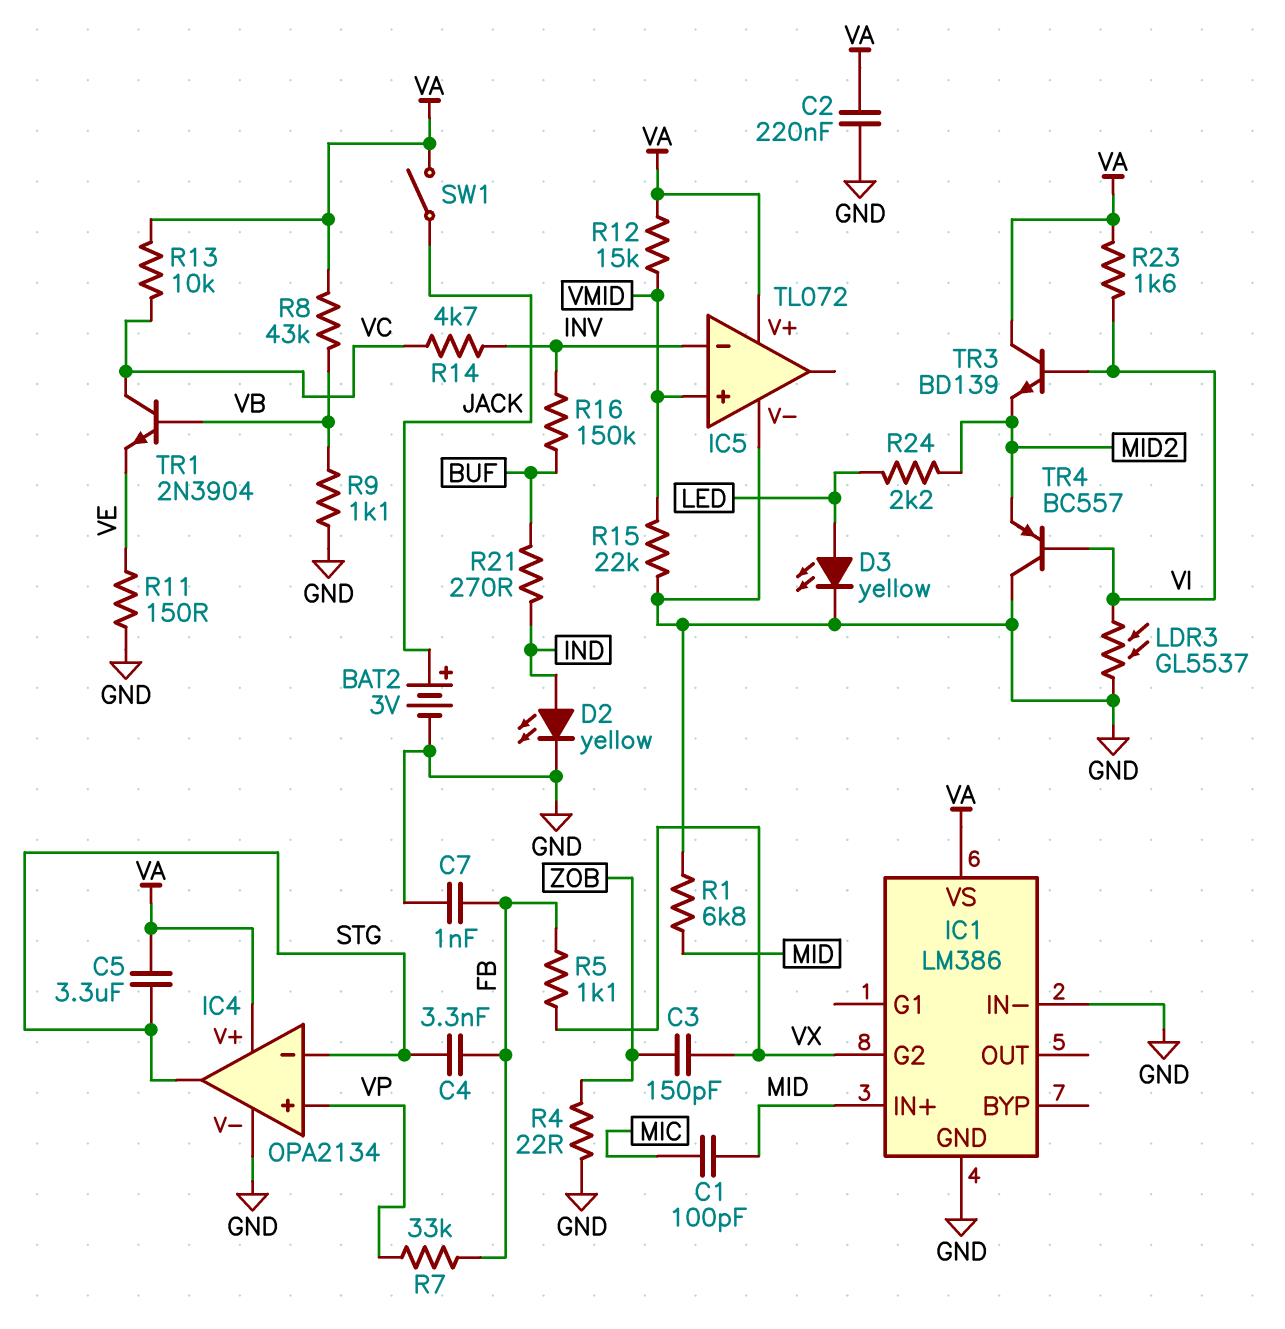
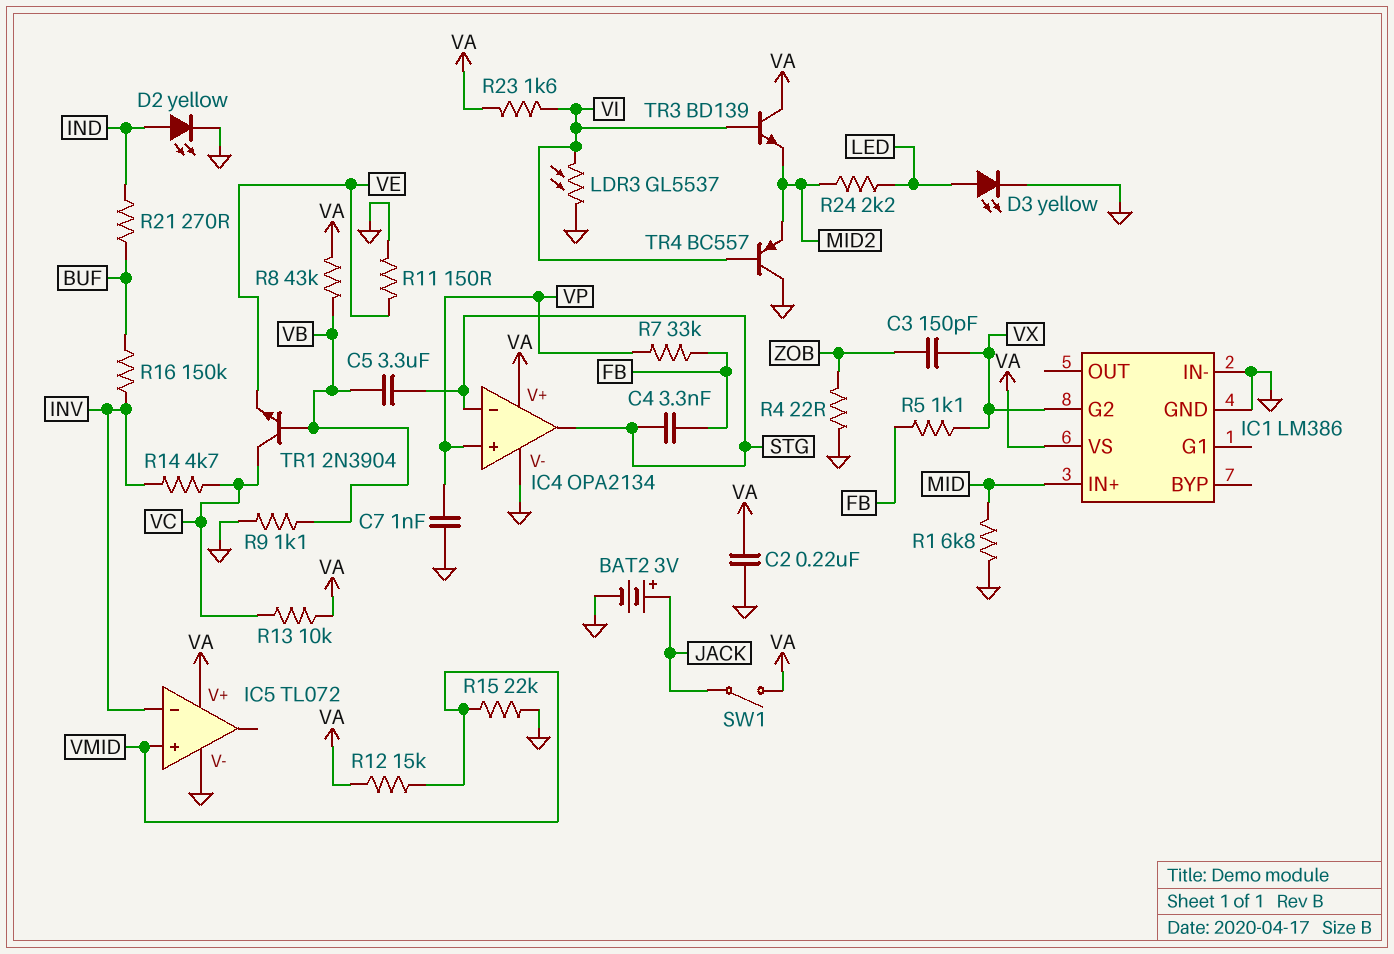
C1: 100pF (MIC, MID) -> none
C5: 3.3uF (STG, VA) -> 3.3uF (STG, VB)
C7: 1nF (FB, GND) -> 1nF (GND, VP)

